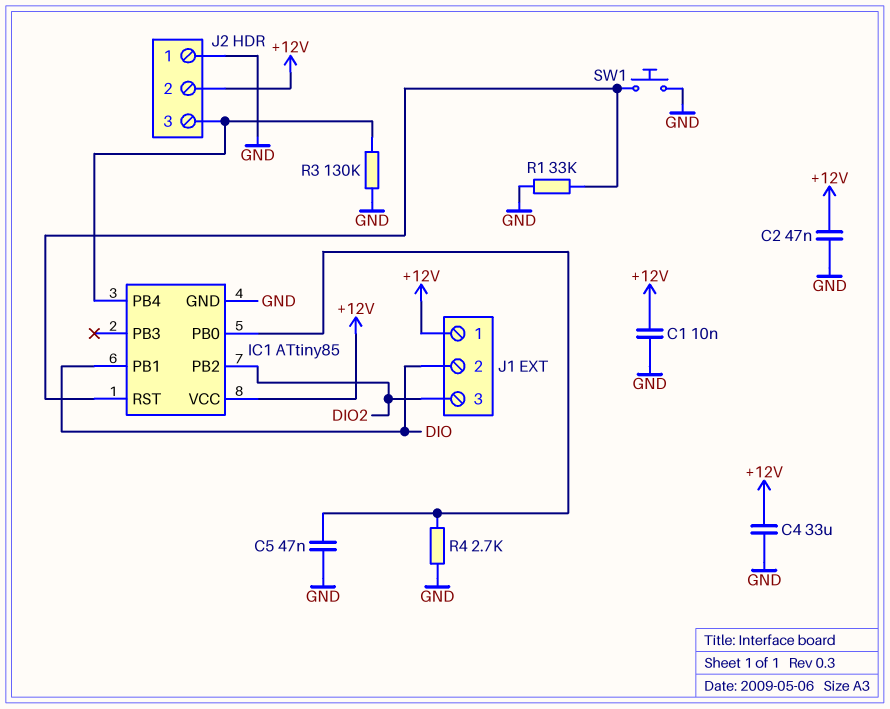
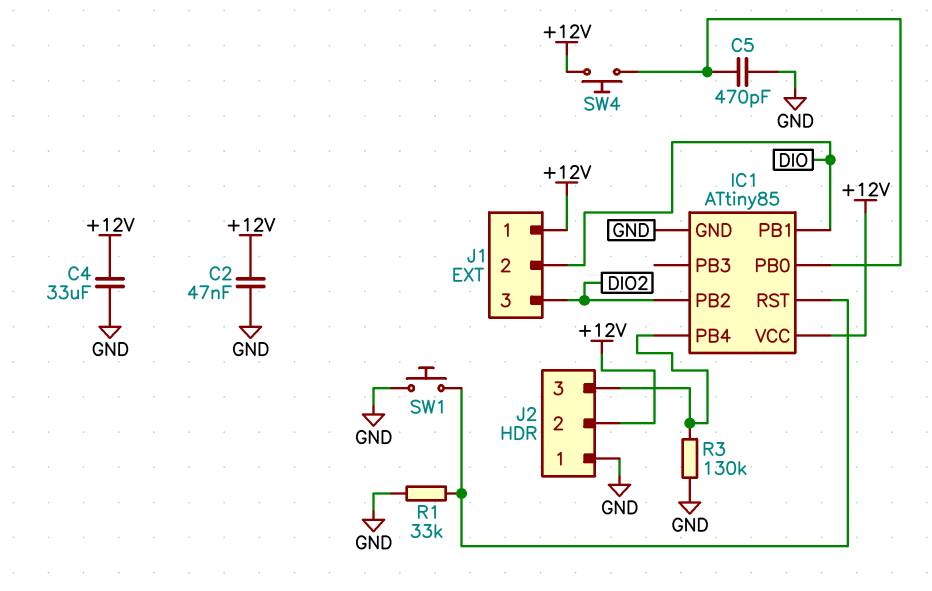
C1: 10nF (+12V, GND) -> none
C5: 47nF (GND, IC1/PB0) -> 470pF (GND, IC1/PB0)
R4: 2.7k (GND, IC1/PB0) -> none
SW4: none -> button (+12V, IC1/PB0)

